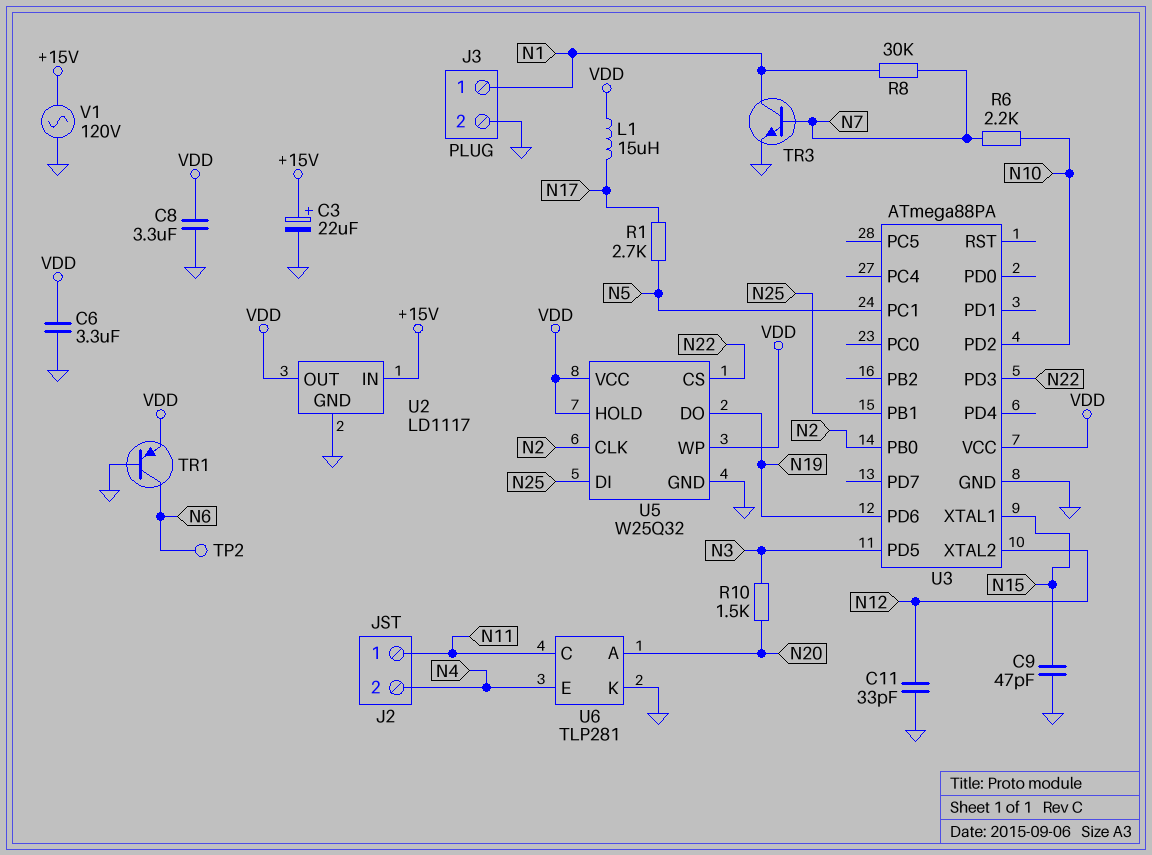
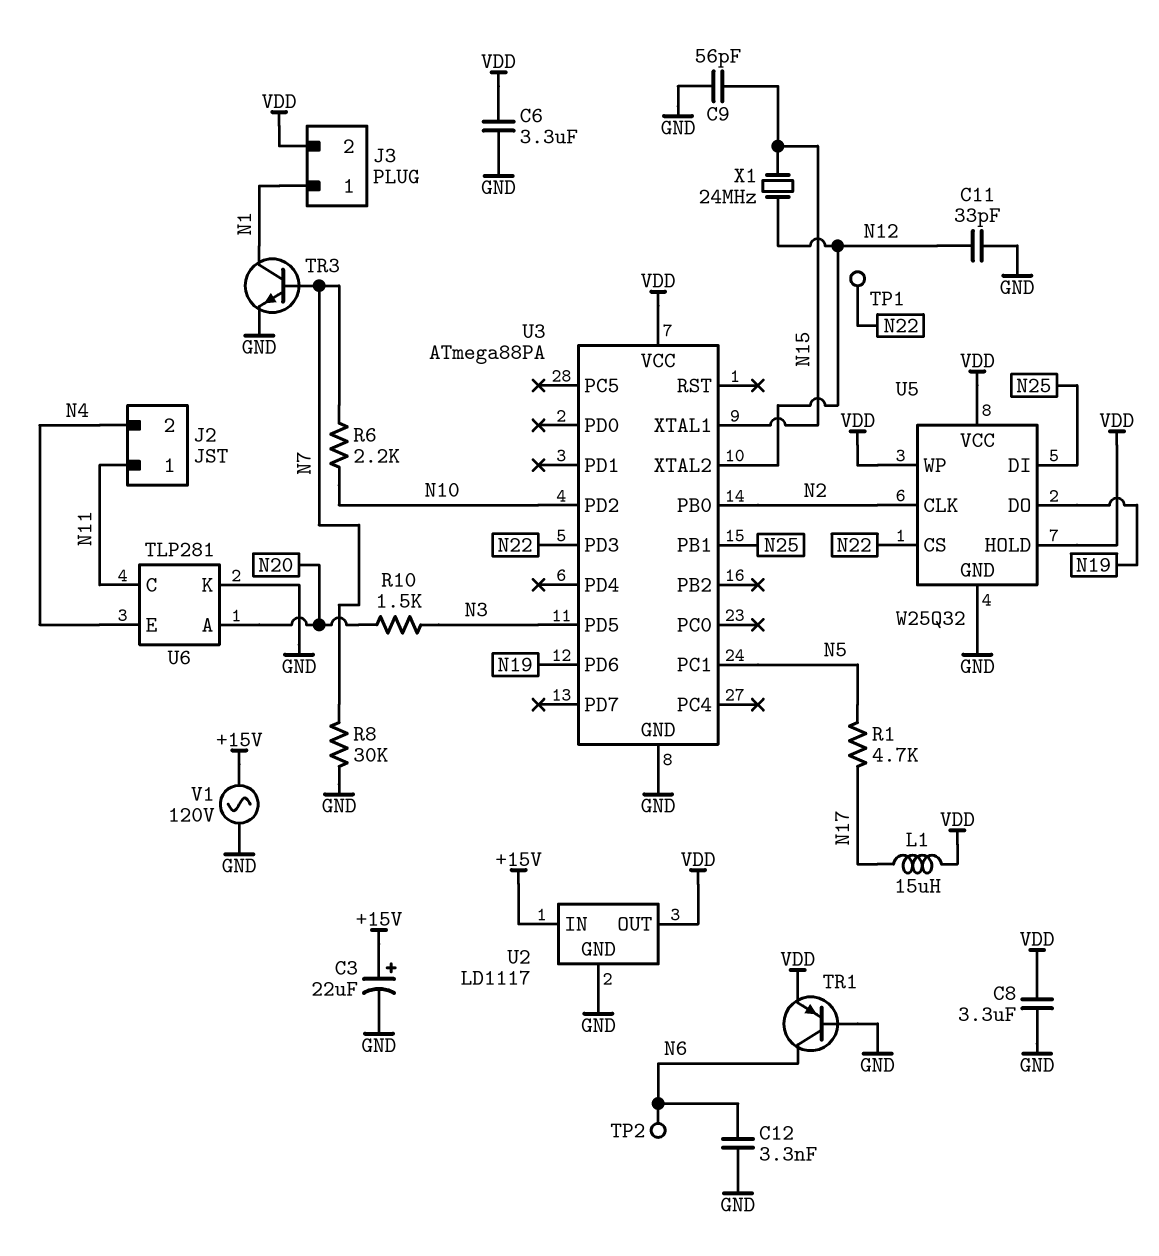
C9: 47pF (GND, N15) -> 56pF (GND, N15)
C12: none -> 3.3nF (GND, N6)
J3 pin 2: GND -> VDD
R1: 2.7k (N5, N17) -> 4.7k (N5, N17)
R8: 30k (N1, N7) -> 30k (GND, N7)
TP1: none -> test point (N22)
X1: none -> 24MHz (N12, N15)

